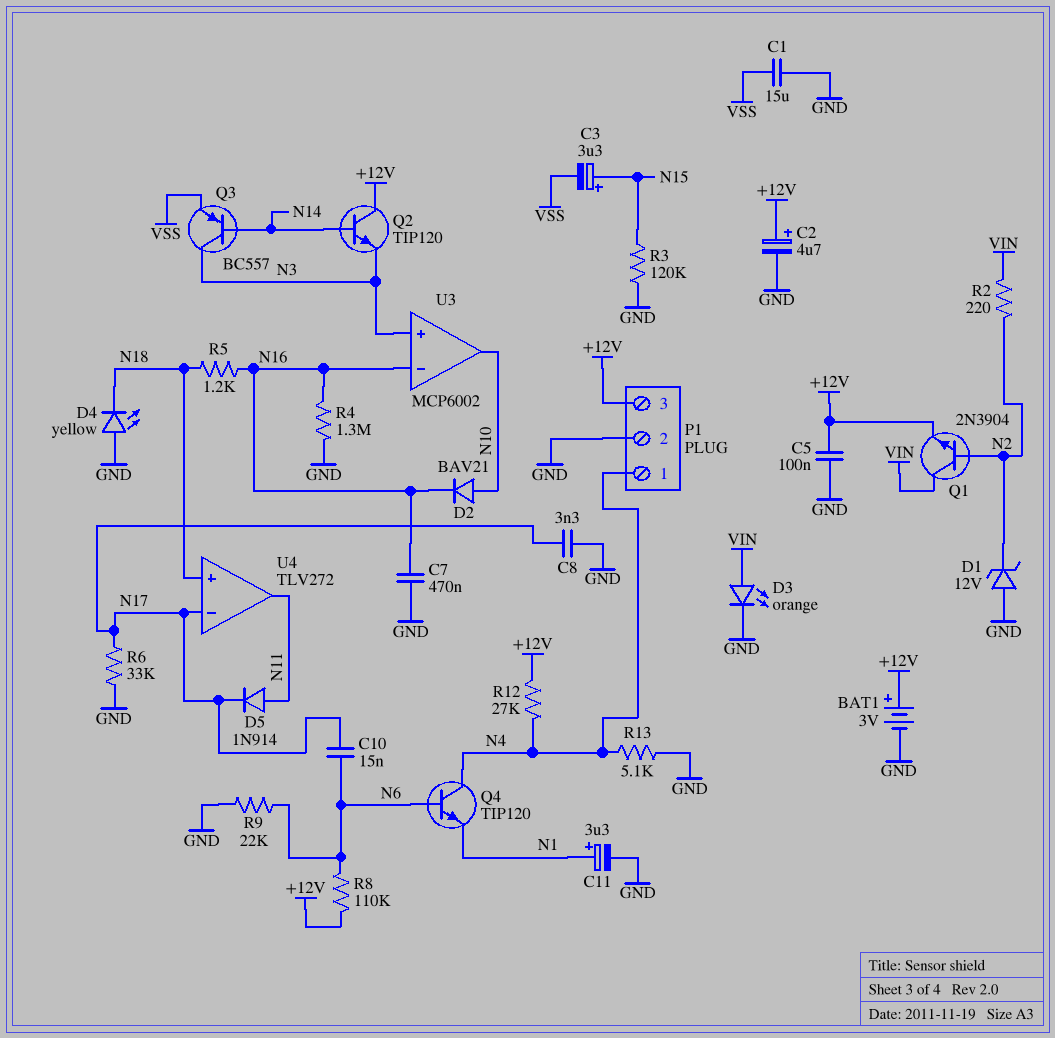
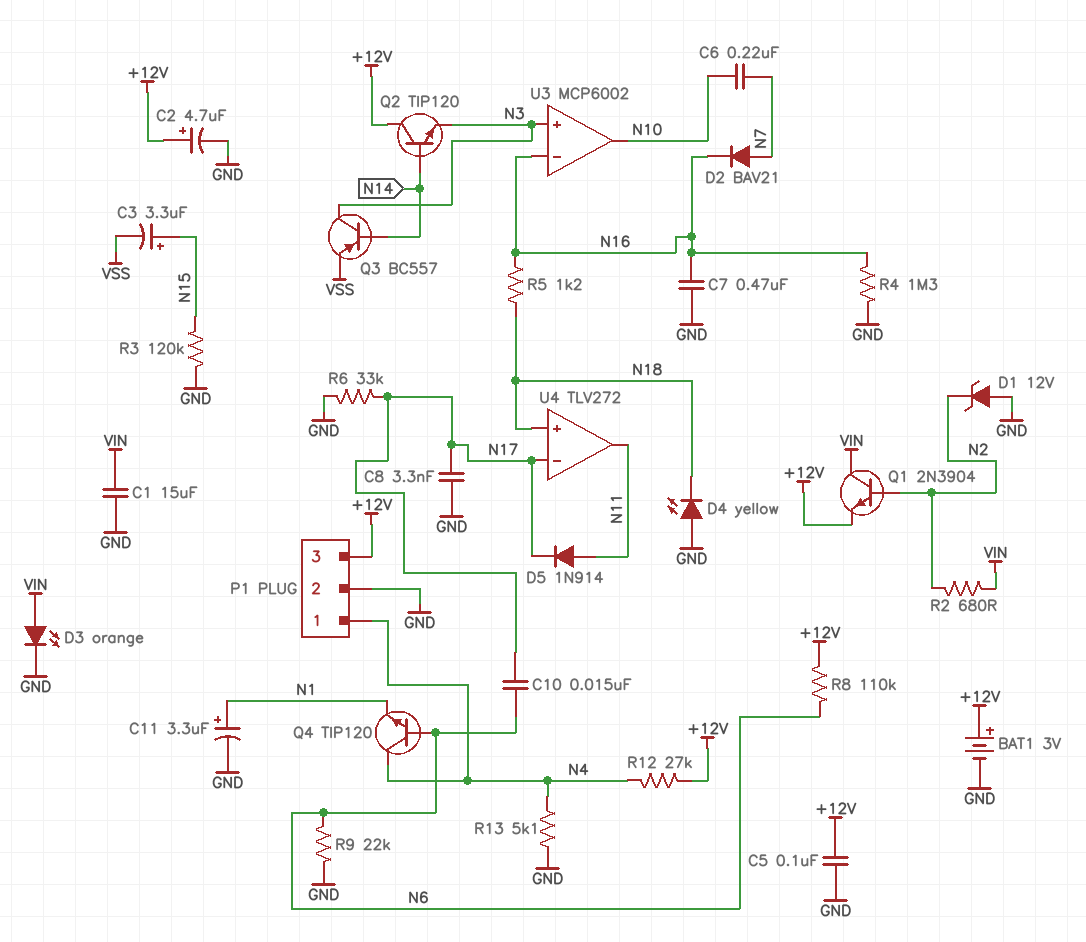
C1: 15uF (GND, VSS) -> 15uF (GND, VIN)
C6: none -> 220nF (N7, N10)
D2: diode BAV21 (A N10, K N16) -> diode BAV21 (A N7, K N16)
R2: 220 (N2, VIN) -> 680 (N2, VIN)

